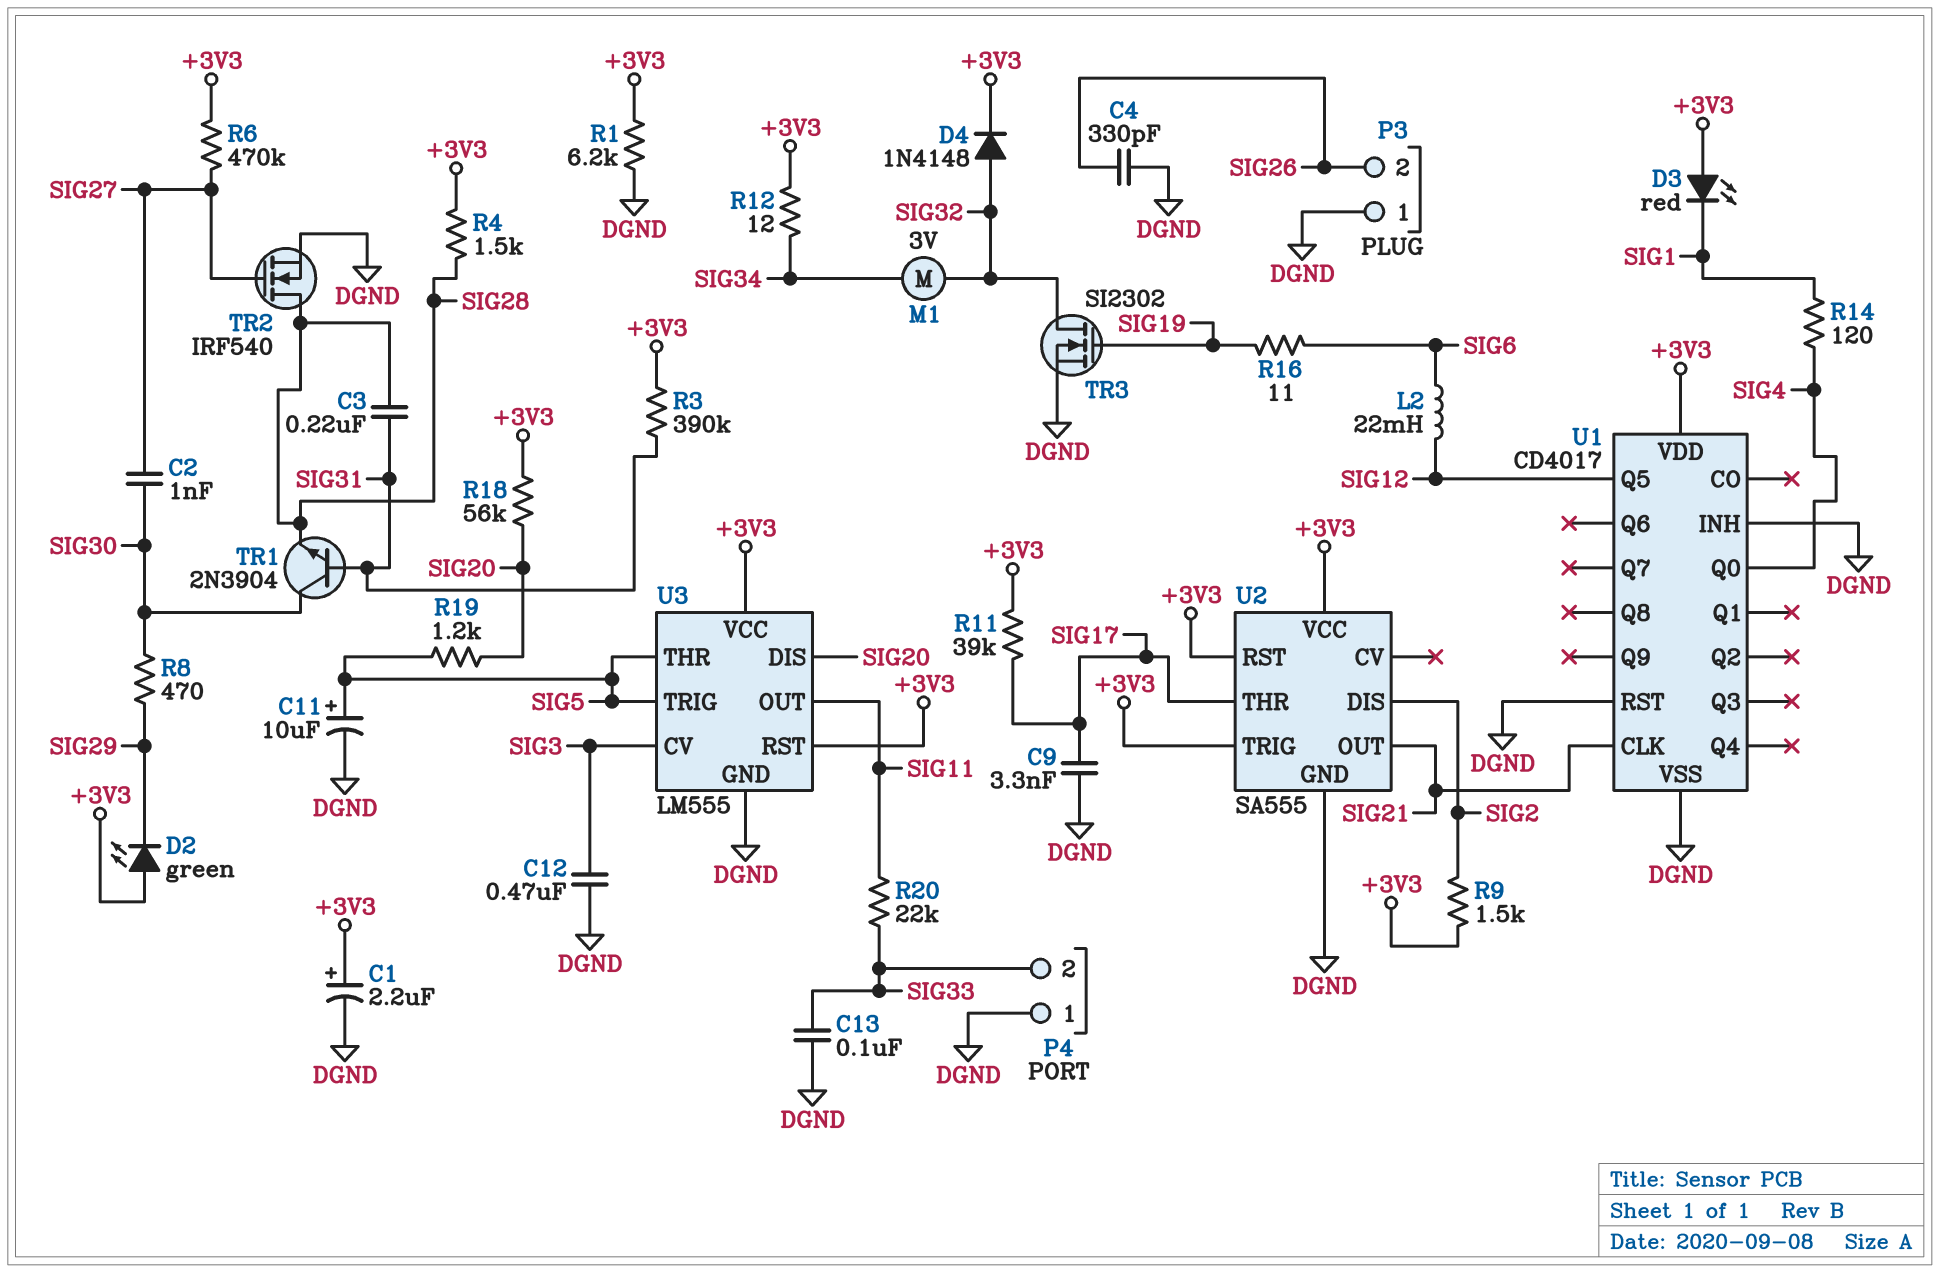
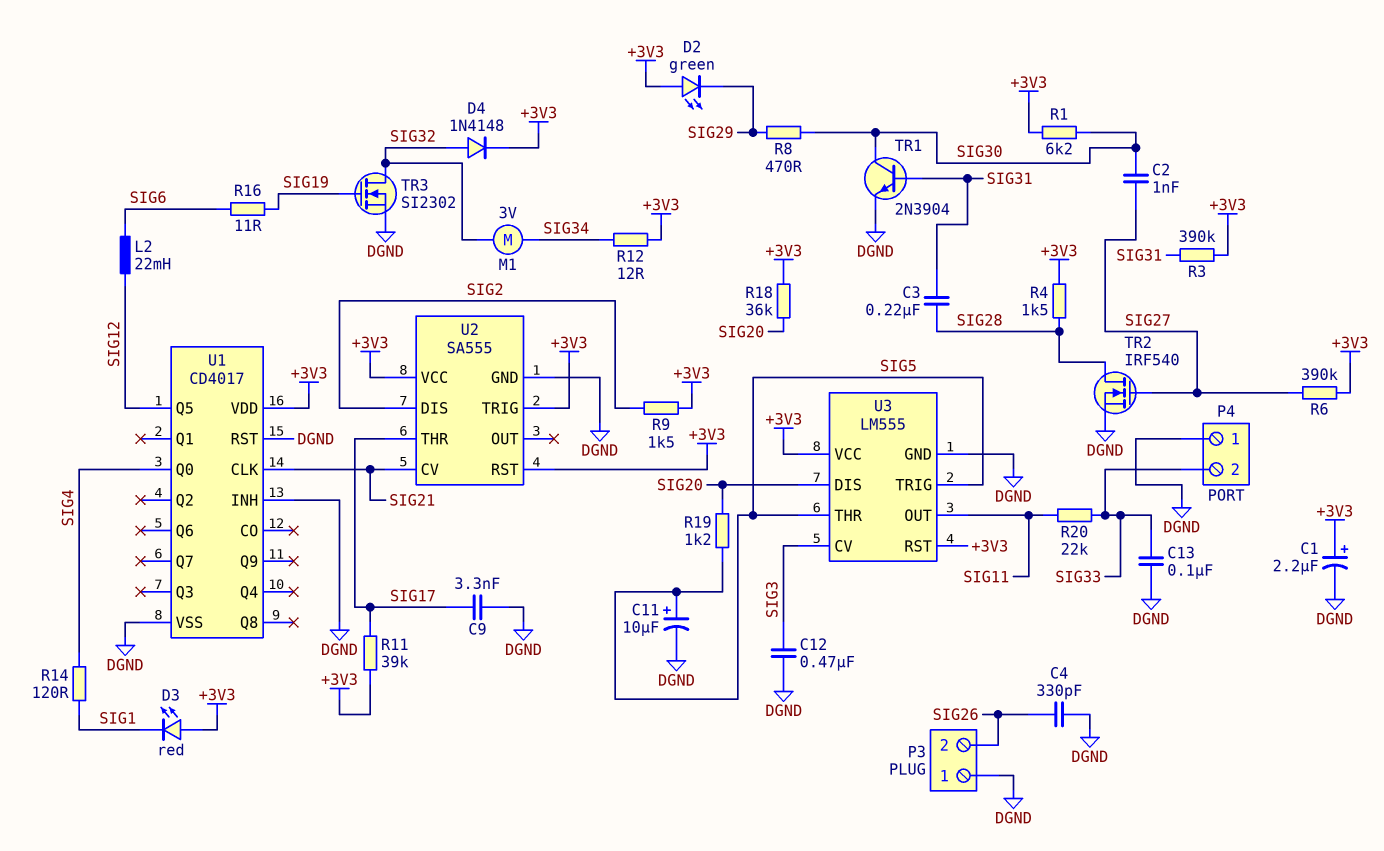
R1: 6.2k (+3V3, DGND) -> 6.2k (+3V3, SIG30)
R6: 470k (+3V3, SIG27) -> 390k (+3V3, SIG27)
R18: 56k (+3V3, SIG20) -> 36k (+3V3, SIG20)
TR1: NPN 2N3904 (B SIG31, C SIG30, E SIG28) -> NPN 2N3904 (B SIG31, C SIG30, E DGND)
U2 pin CV: none -> SIG21
U2 pin OUT: SIG21 -> none

